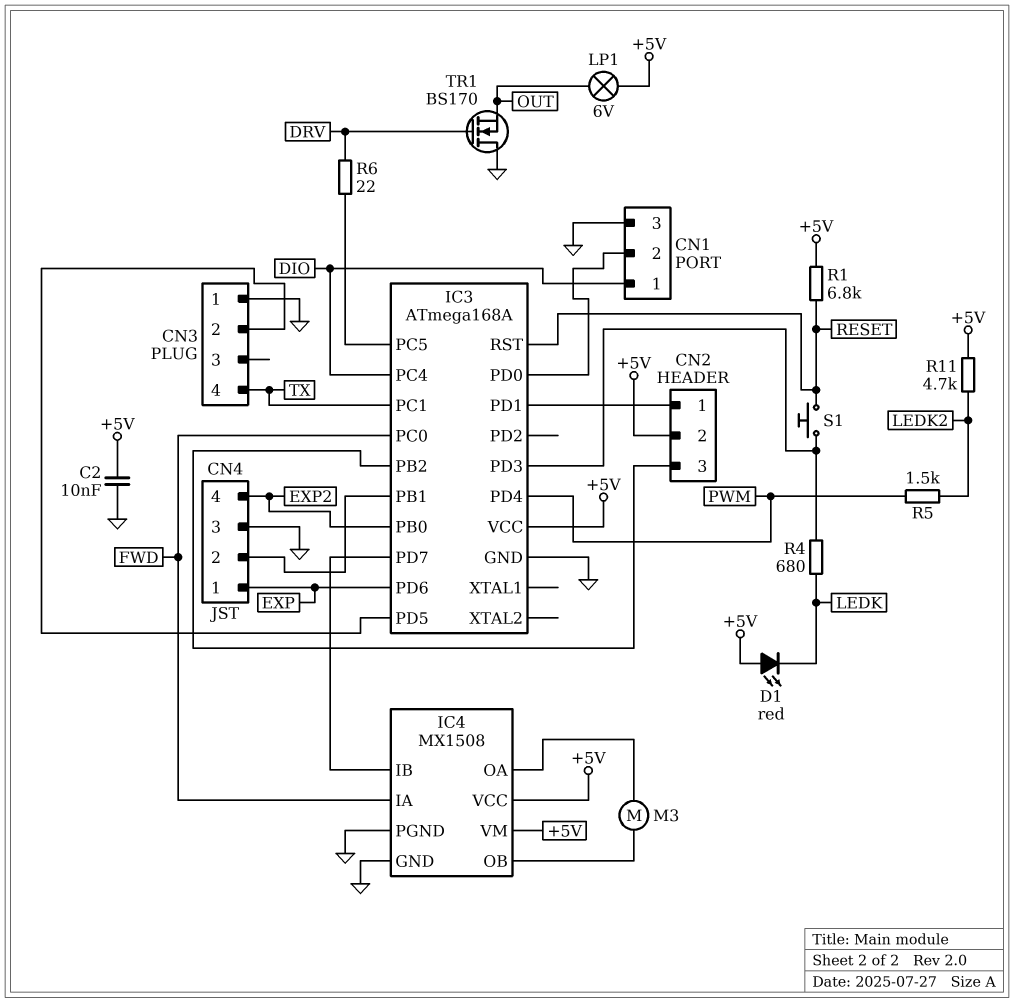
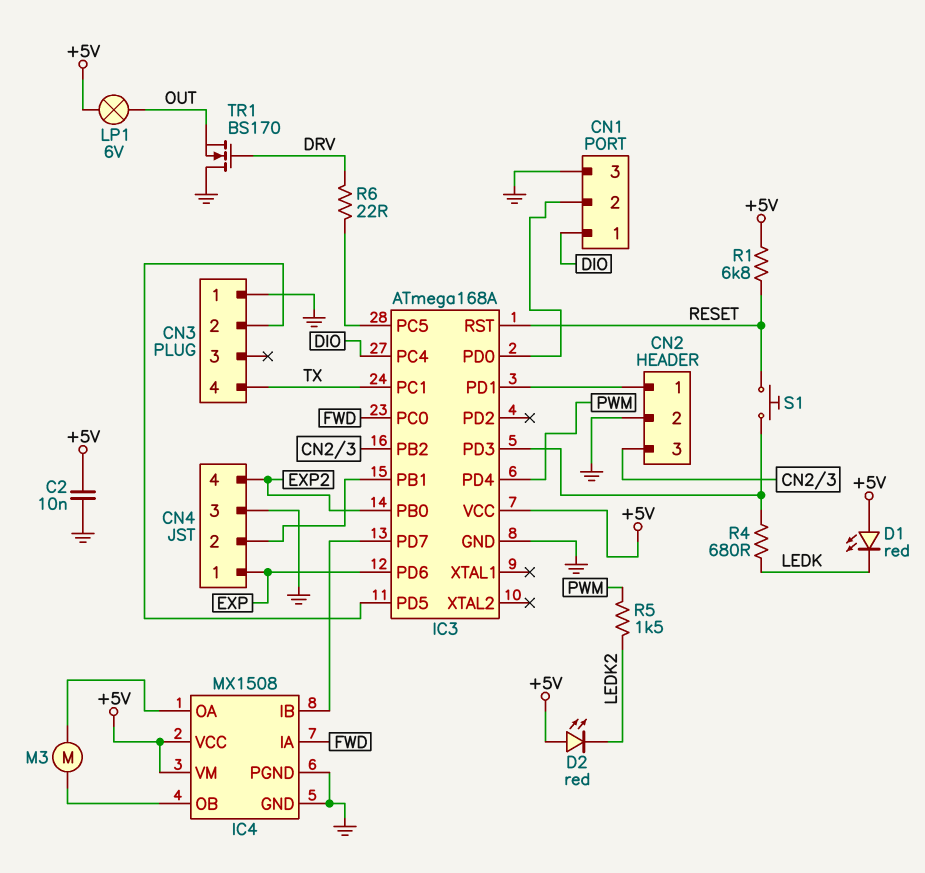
CN2 pin 2: +5V -> GND
D2: none -> LED red (A +5V, K LEDK2)
R11: 4.7k (+5V, LEDK2) -> none

